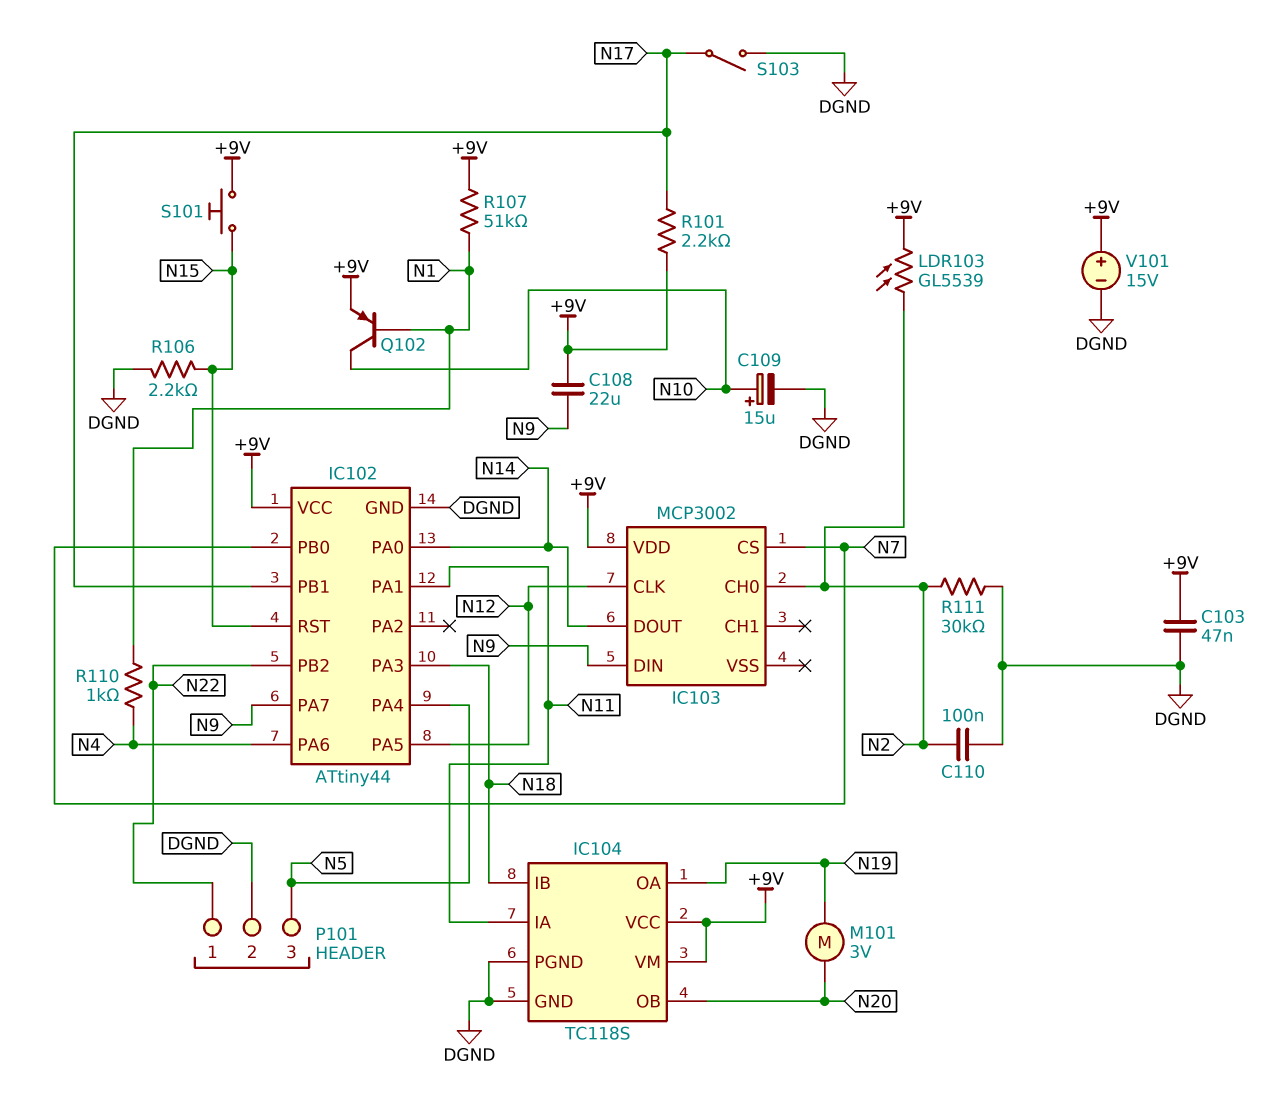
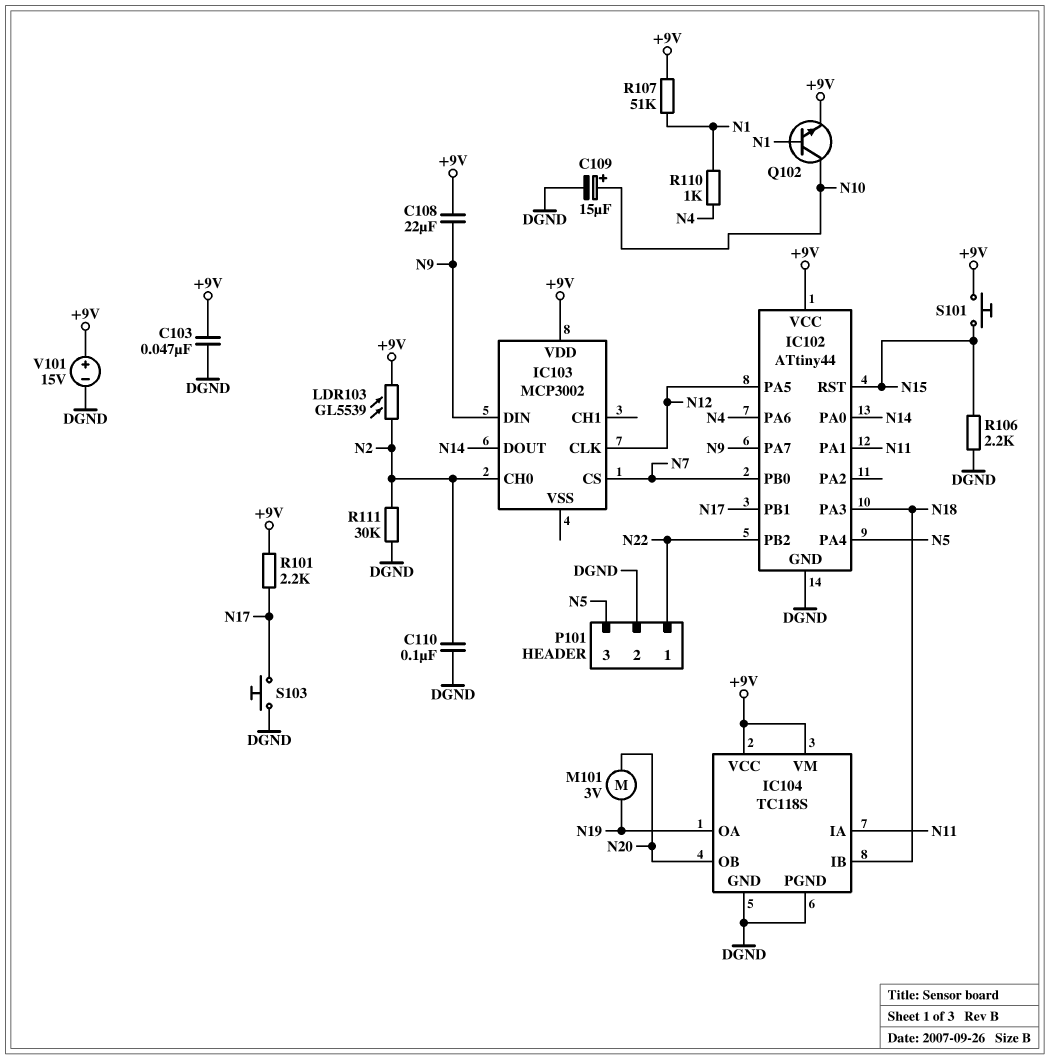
Q102: PNP (B N1, C N10, E +9V) -> NPN (B N1, C N10, E +9V)
S103: switch (DGND, N17) -> button (DGND, N17)

